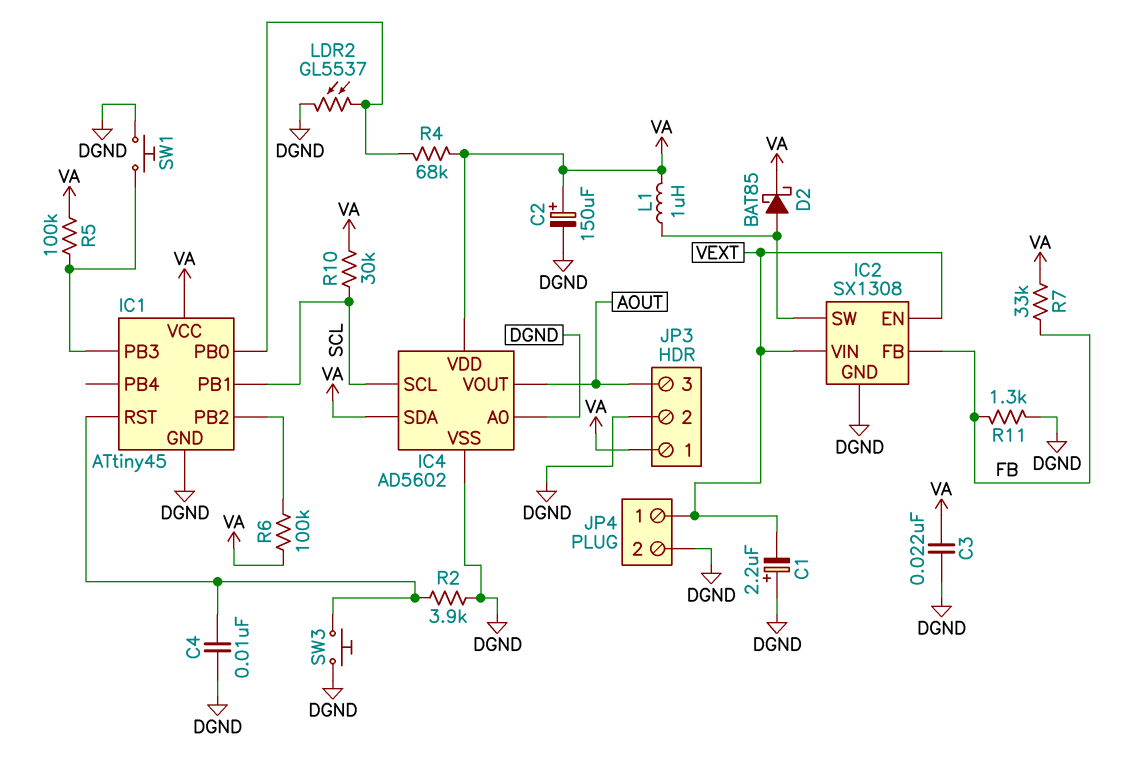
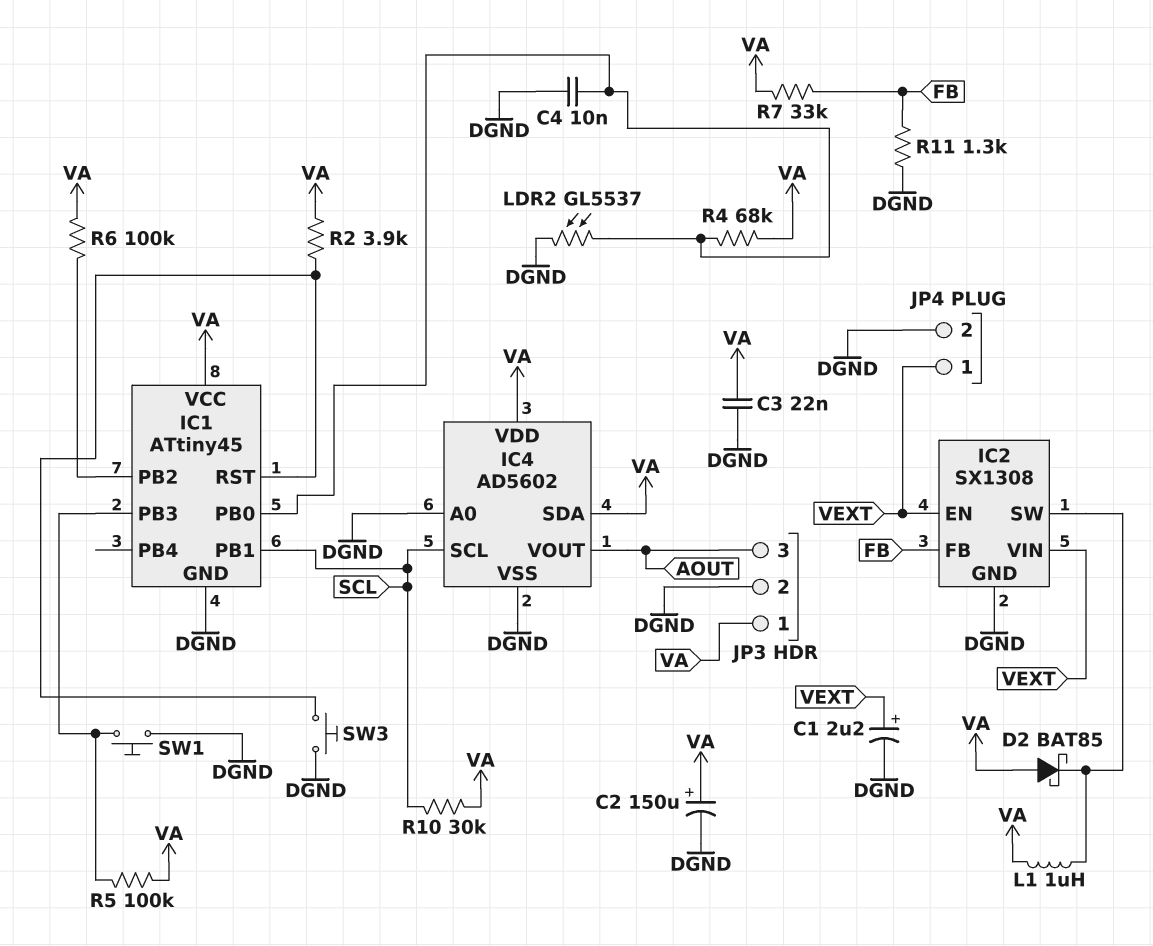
C1: 2.2uF (plus DGND, minus VEXT) -> 2.2uF (plus VEXT, minus DGND)
C4: 10nF (DGND, IC1/RST) -> 10nF (DGND, IC1/PB0)
D2: schottky BAT85 (A IC2/SW, K VA) -> schottky BAT85 (A VA, K IC2/SW)
R2: 3.9k (DGND, IC1/RST) -> 3.9k (IC1/RST, VA)

